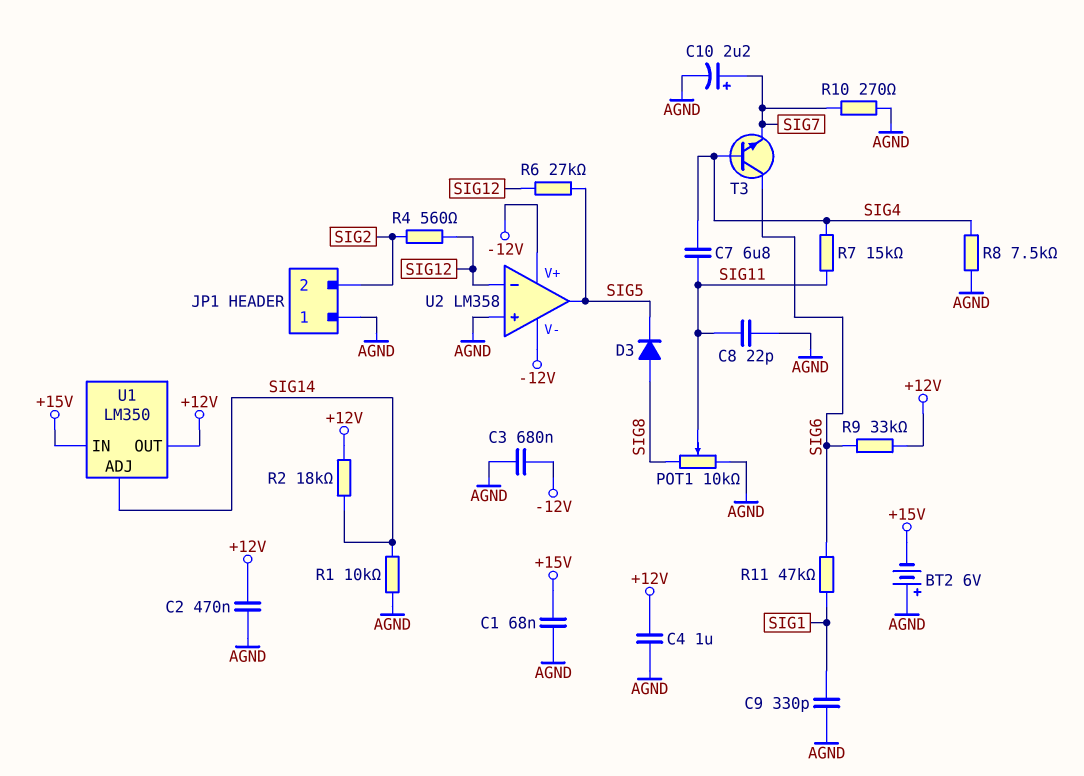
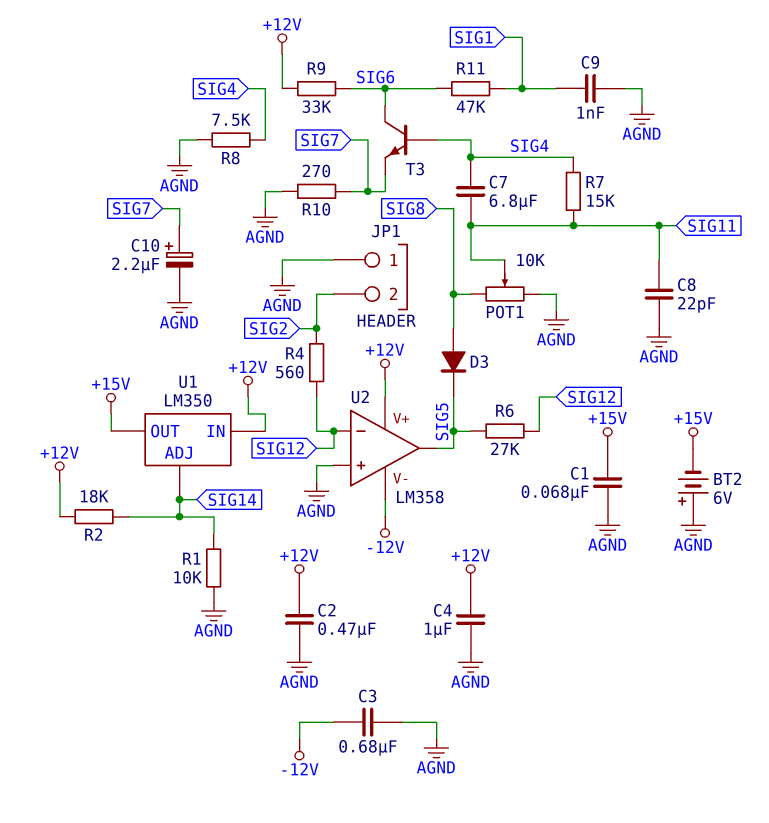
C9: 330pF (AGND, SIG1) -> 1nF (AGND, SIG1)
U1 pin IN: +15V -> +12V
U1 pin OUT: +12V -> +15V
U2 pin V+: -12V -> +12V

